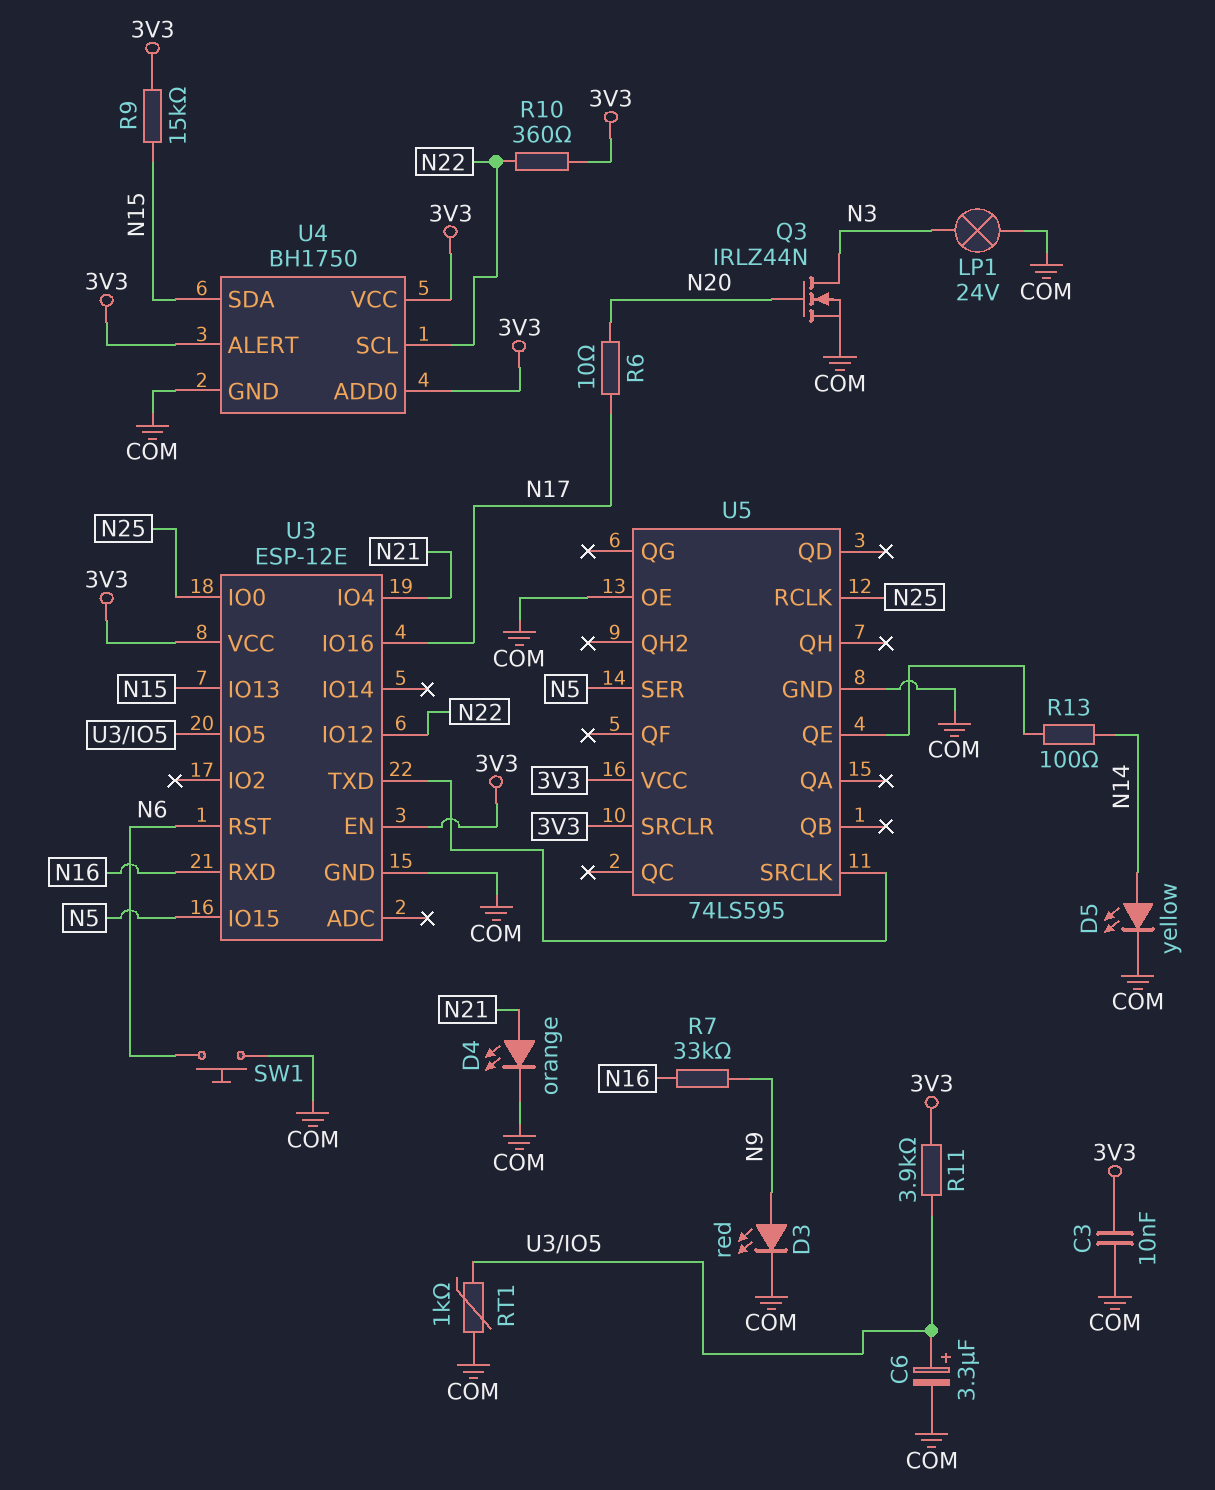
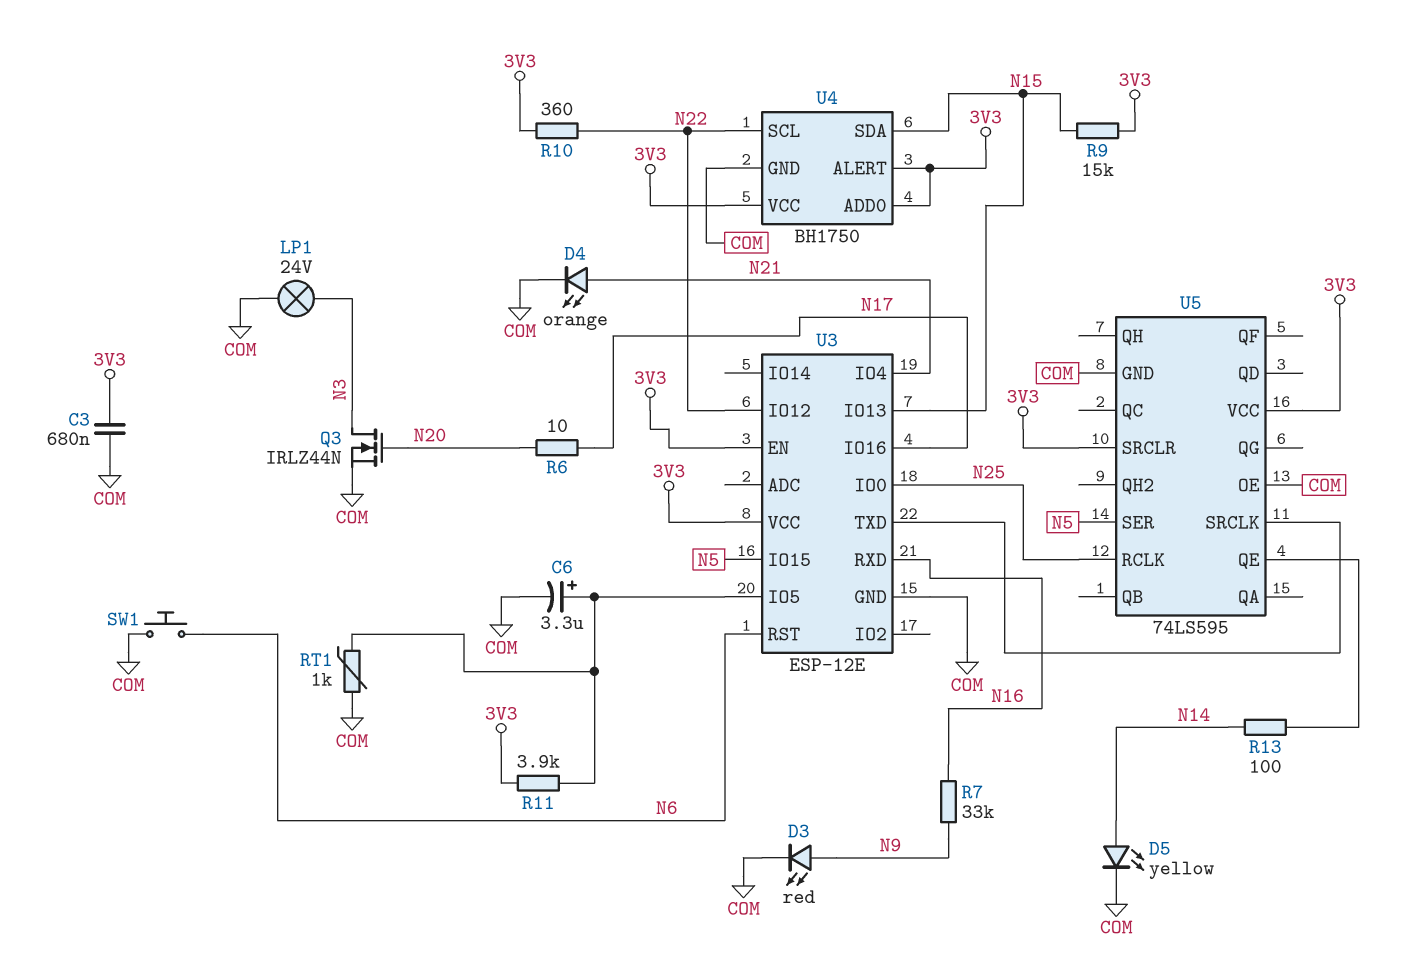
C3: 10nF (3V3, COM) -> 680nF (3V3, COM)

